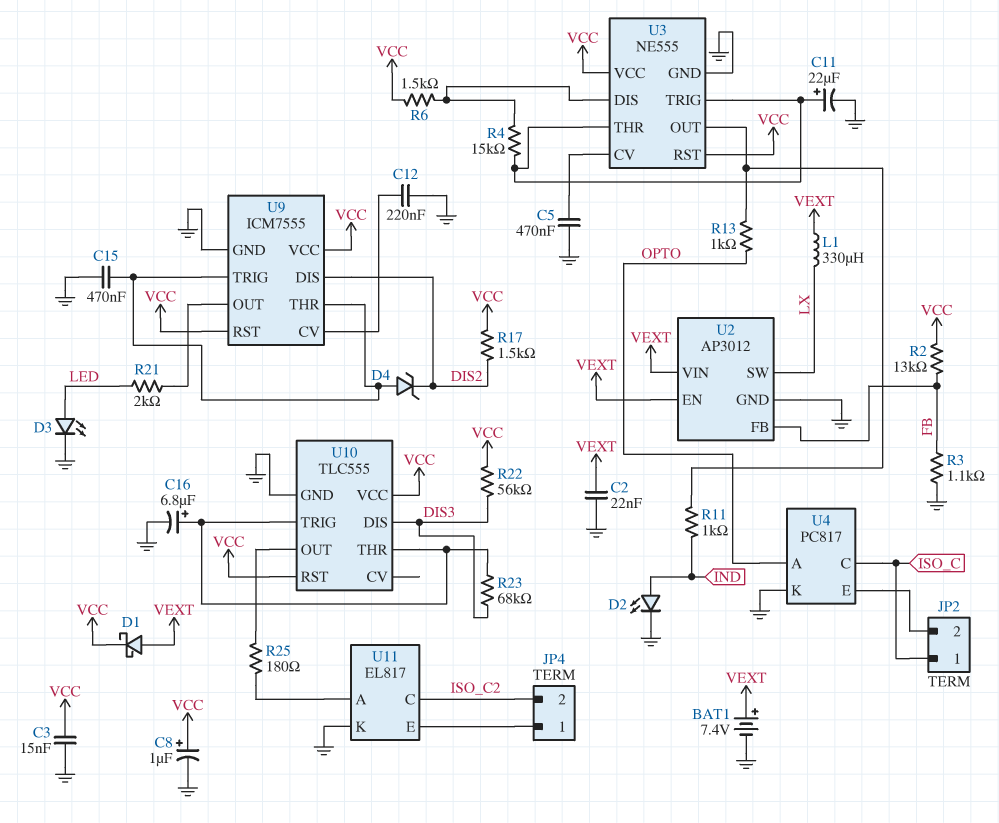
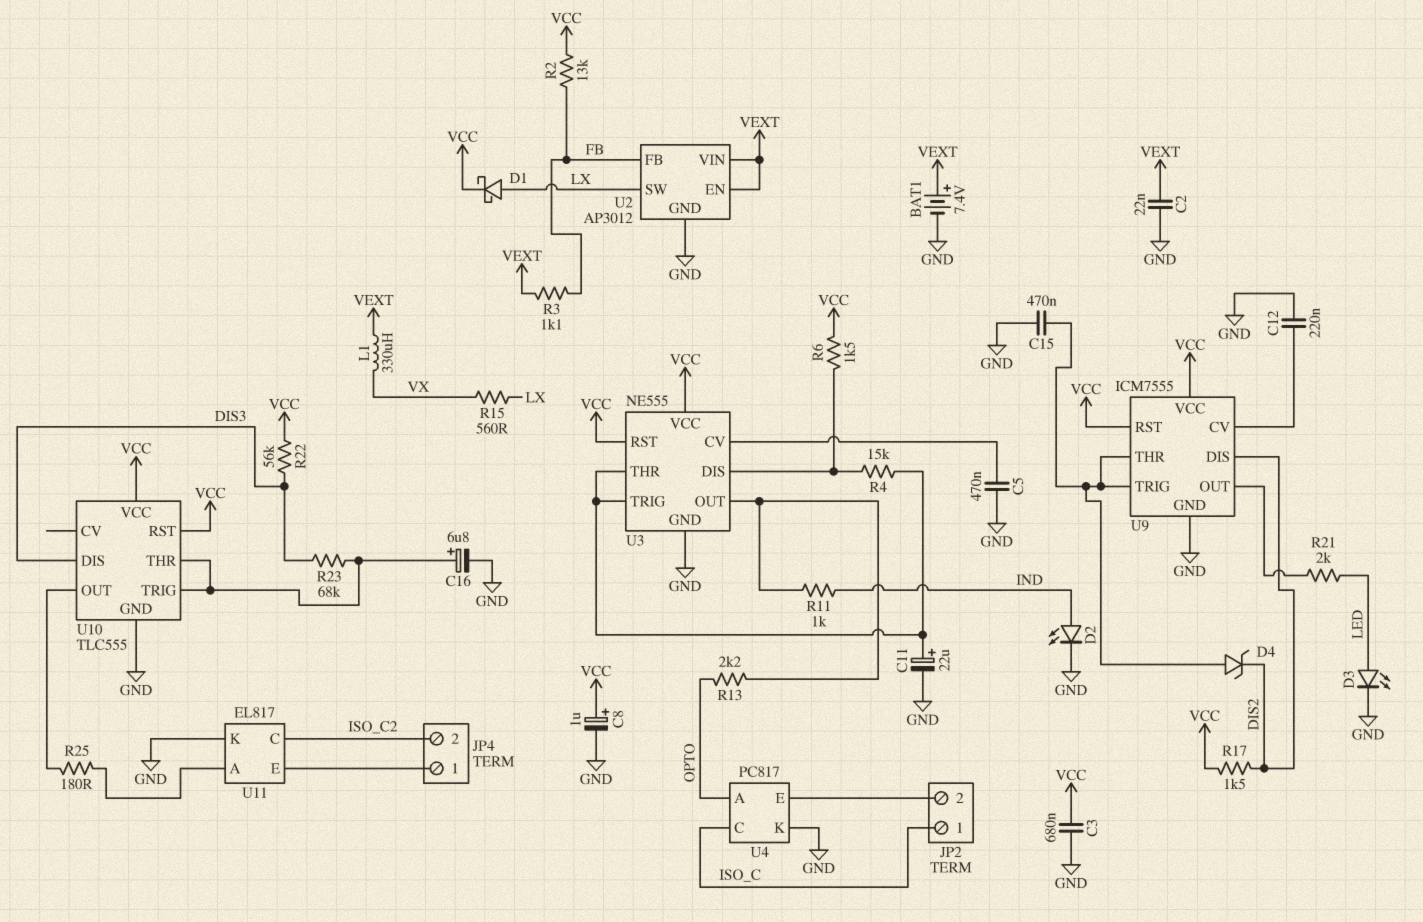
C3: 15nF (GND, VCC) -> 680nF (GND, VCC)
D1: schottky (A VEXT, K VCC) -> schottky (A LX, K VCC)
L1: 330uH (LX, VEXT) -> 330uH (VEXT, VX)
R3: 1.1k (FB, GND) -> 1.1k (FB, VEXT)
R13: 1k (OPTO, U3/OUT) -> 2.2k (OPTO, U3/OUT)
R15: none -> 560 (LX, VX)

